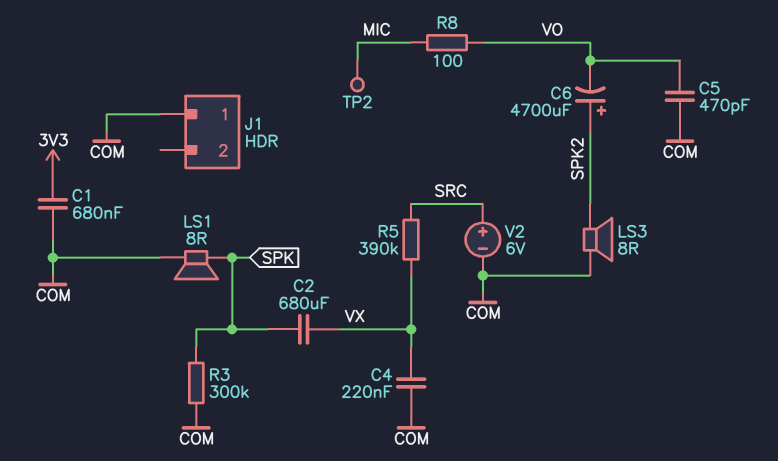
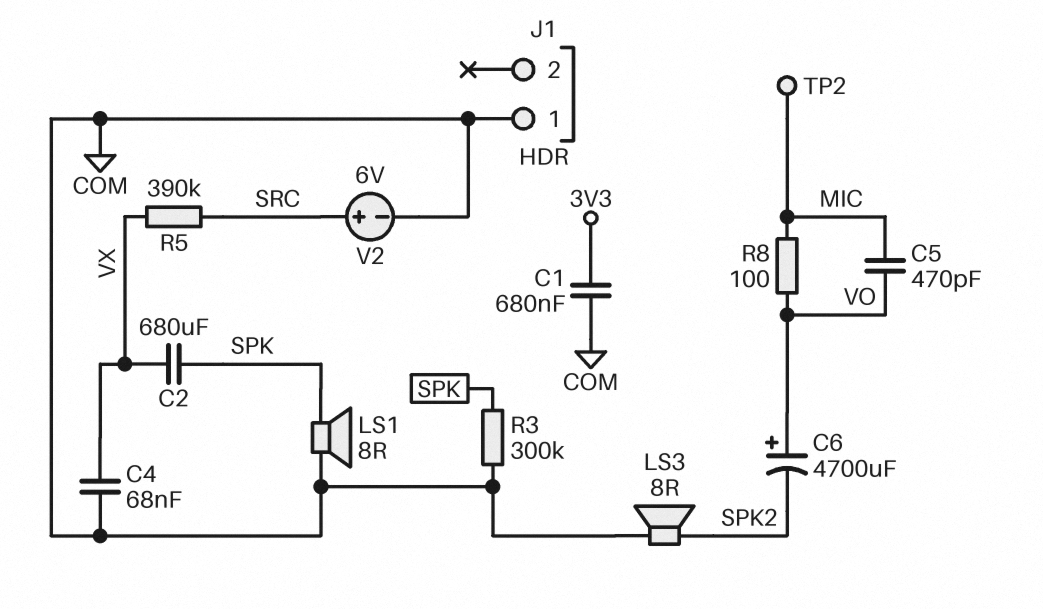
C4: 220nF (COM, VX) -> 68nF (COM, VX)
C5: 470pF (COM, VO) -> 470pF (MIC, VO)
C6: 4700uF (plus SPK2, minus VO) -> 4700uF (plus VO, minus SPK2)

